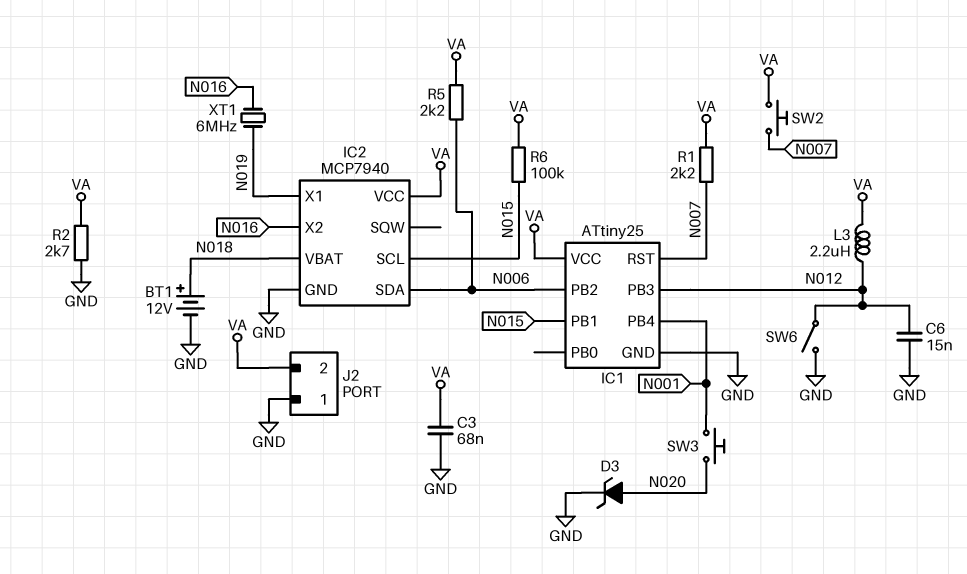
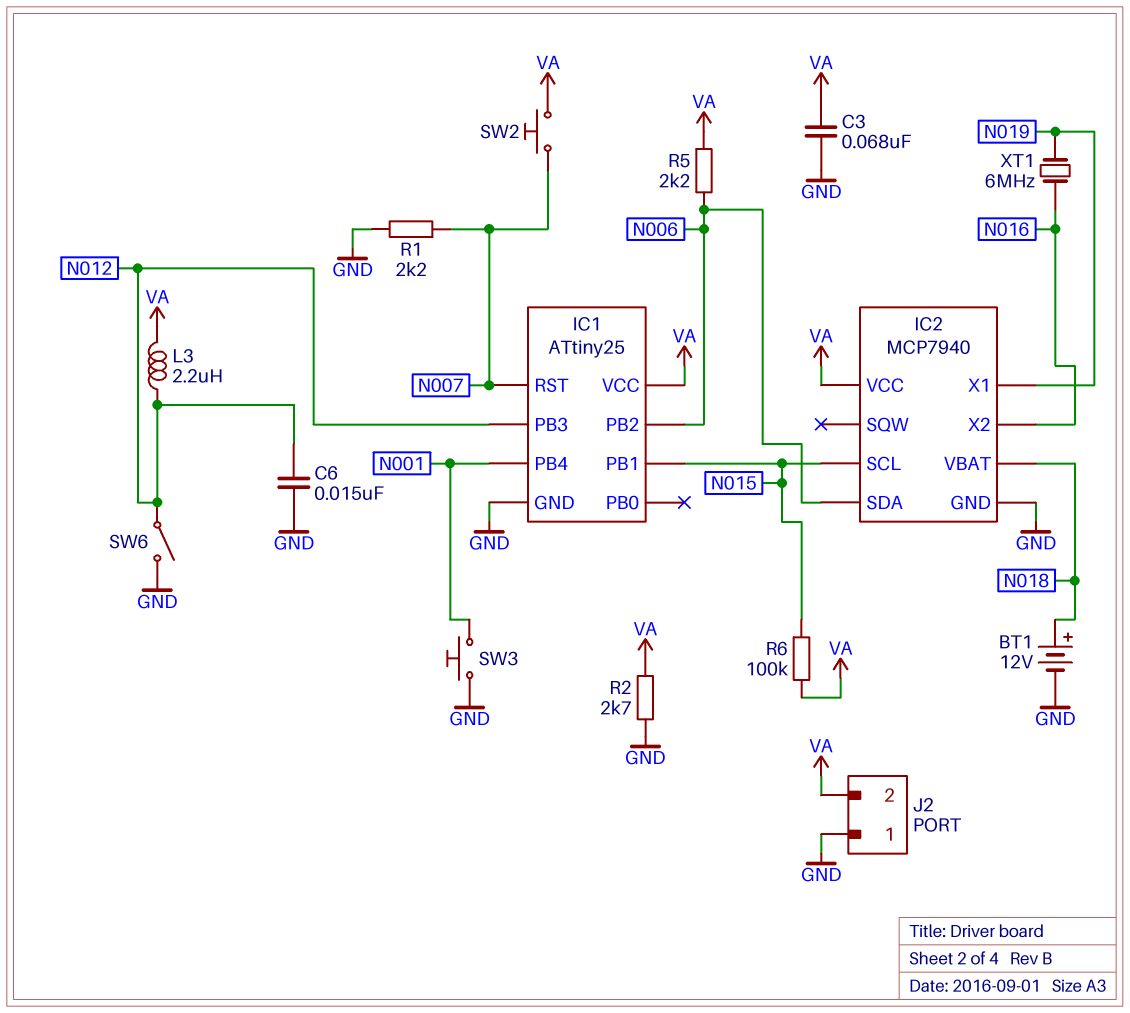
D3: zener (A N020, K GND) -> none
R1: 2.2k (N007, VA) -> 2.2k (GND, N007)
SW3: button (N001, N020) -> button (GND, N001)

